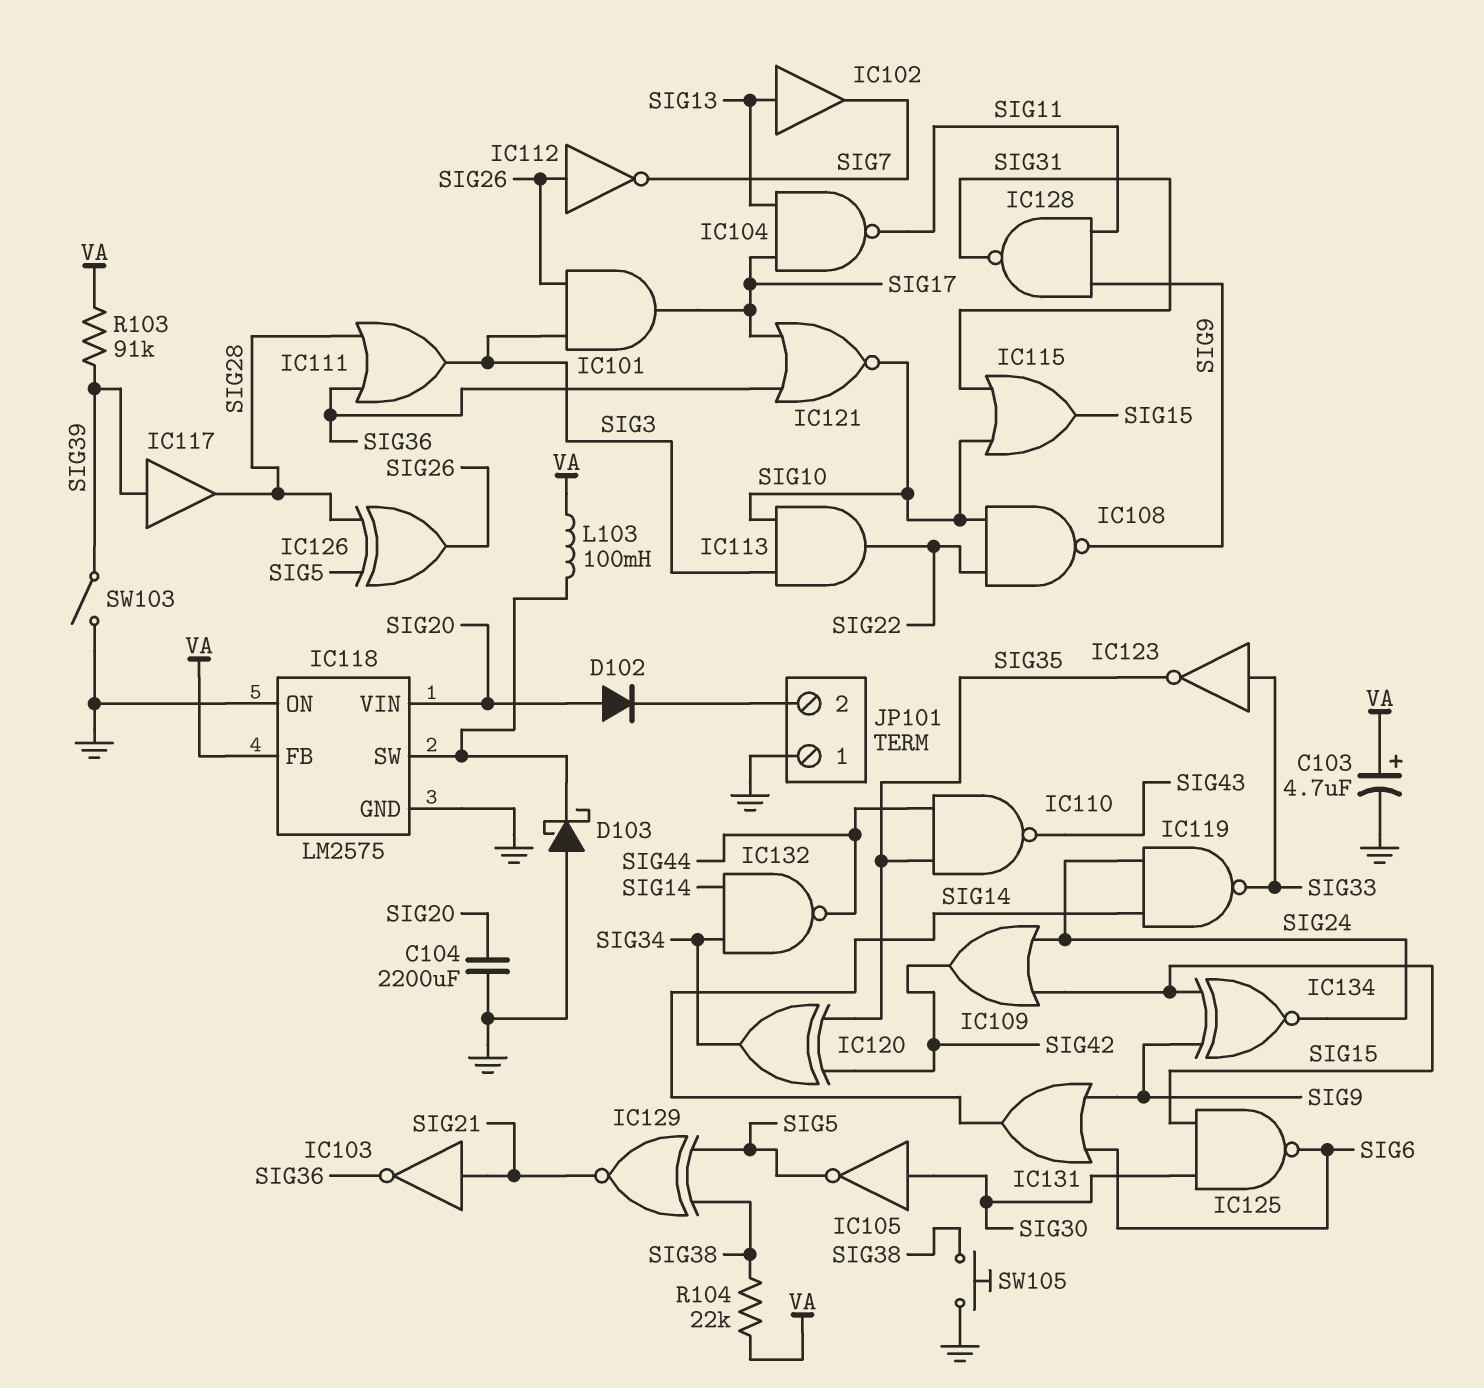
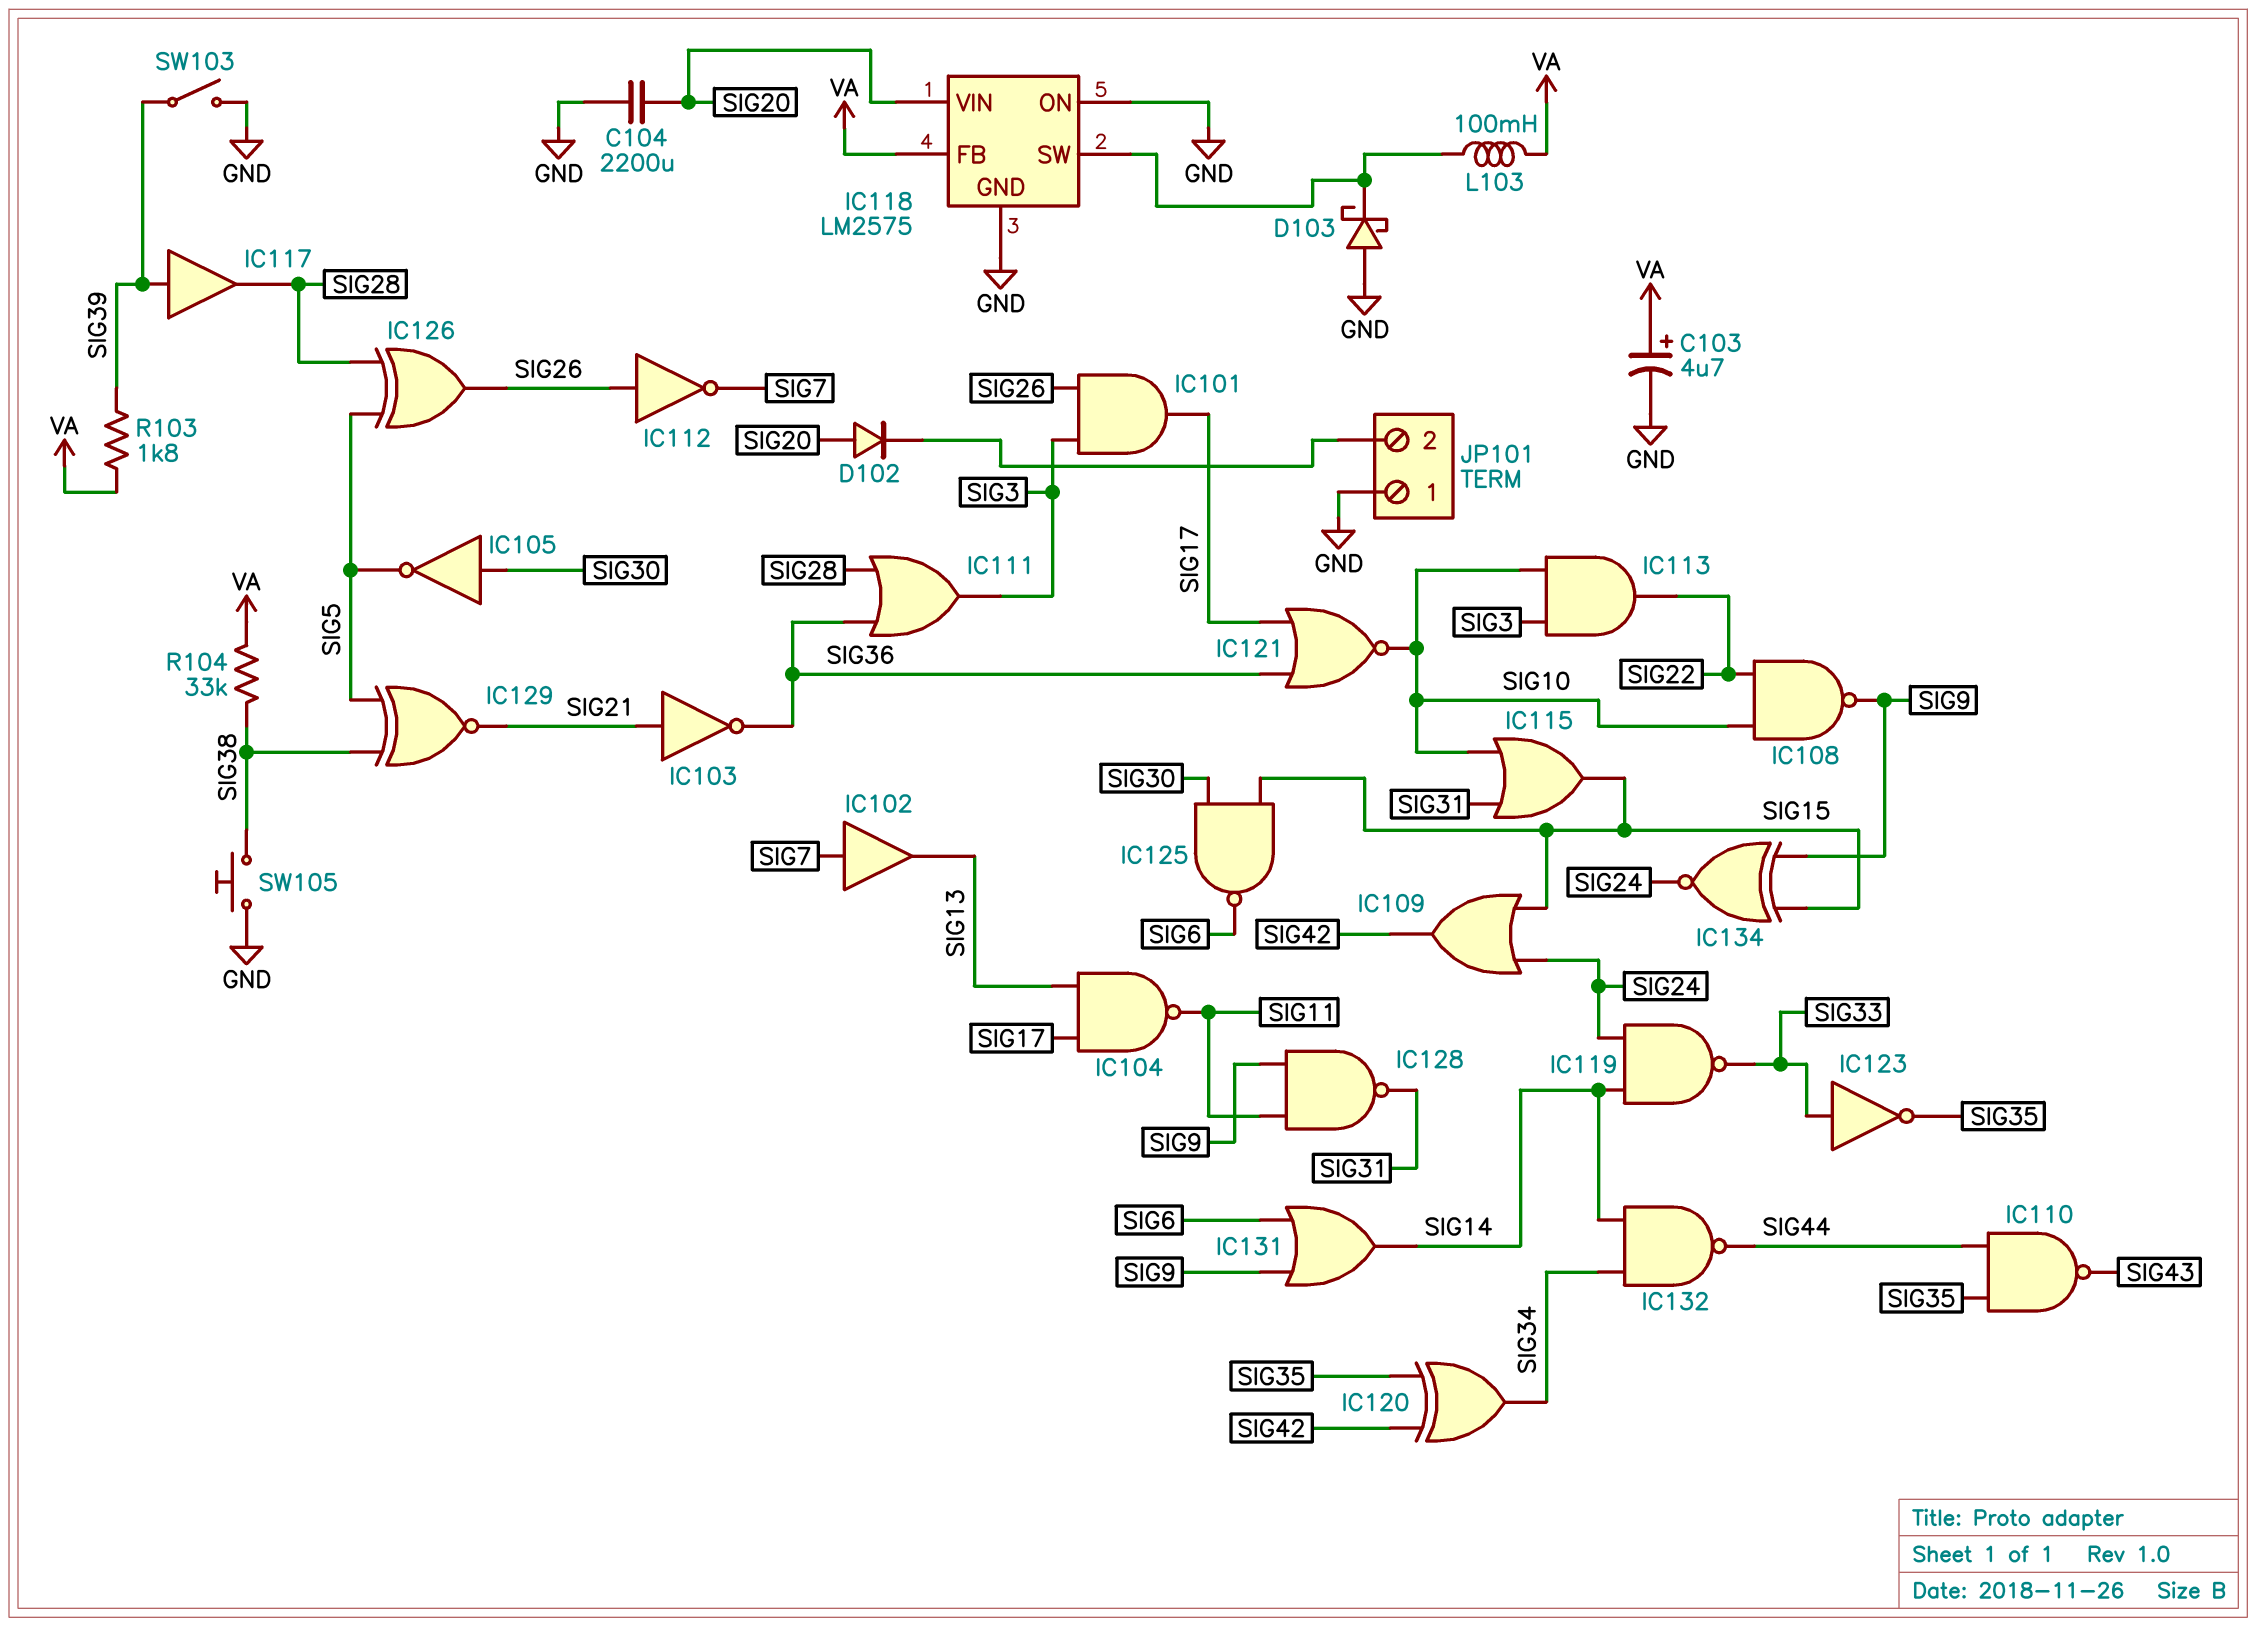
IC102: buffer (in SIG13, out SIG7) -> buffer (in SIG7, out SIG13)
R103: 91k (SIG39, VA) -> 1.8k (SIG39, VA)
R104: 22k (SIG38, VA) -> 33k (SIG38, VA)

